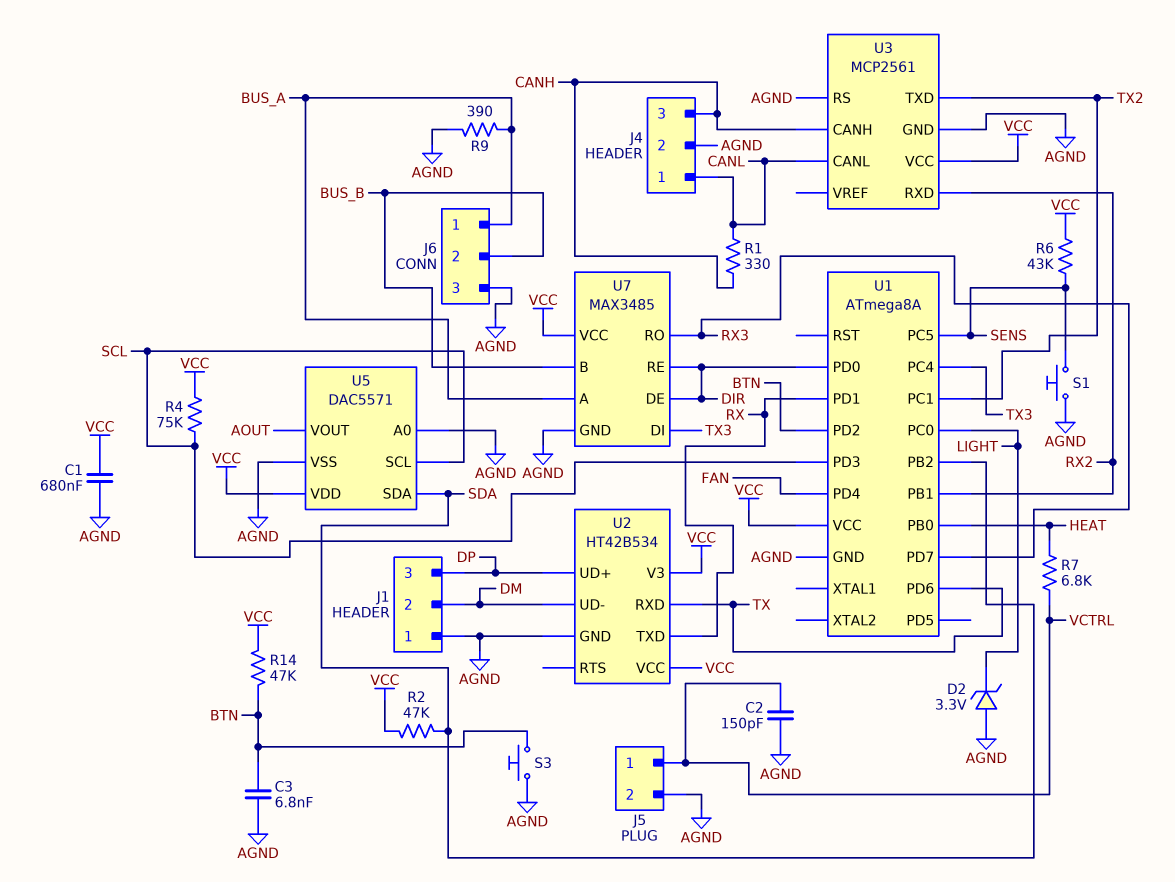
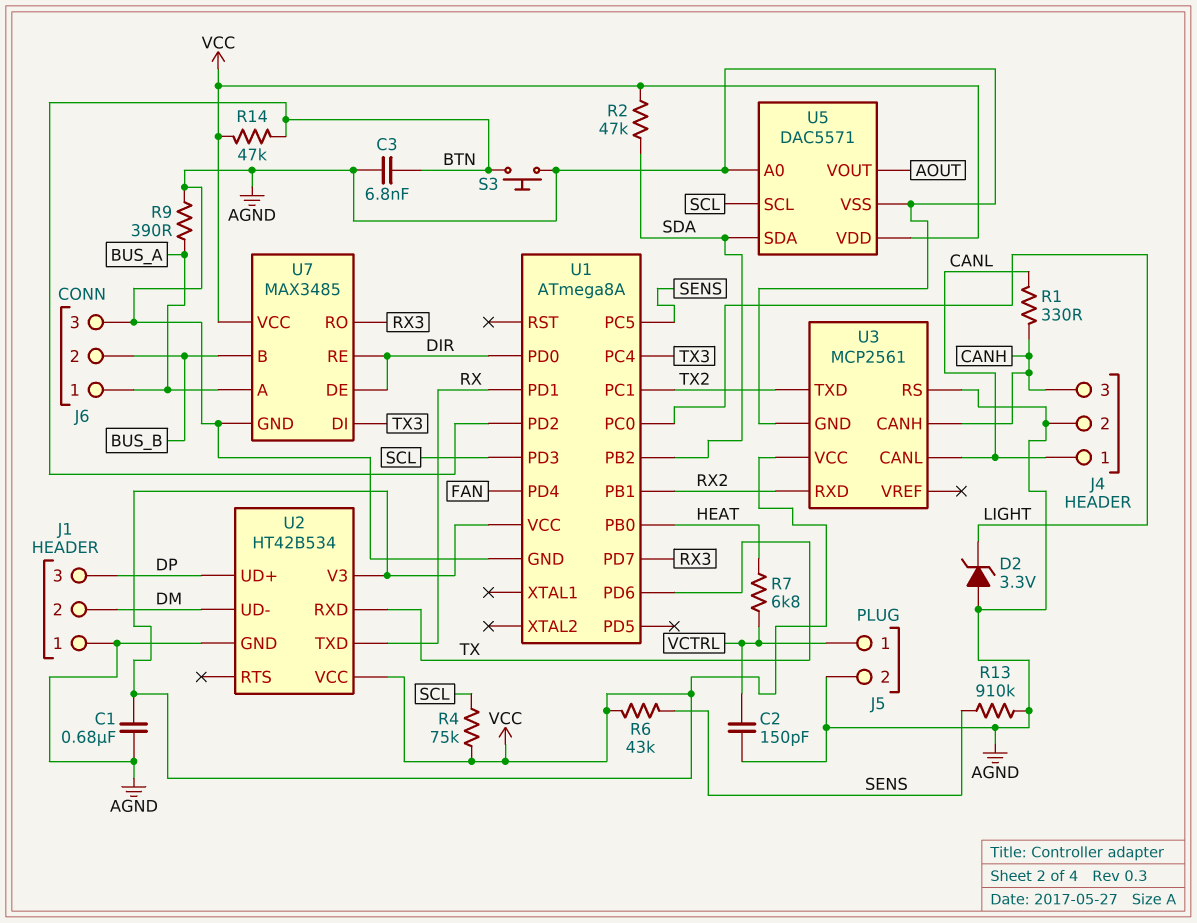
R13: none -> 910k (AGND, SENS)
S1: button (AGND, SENS) -> none

